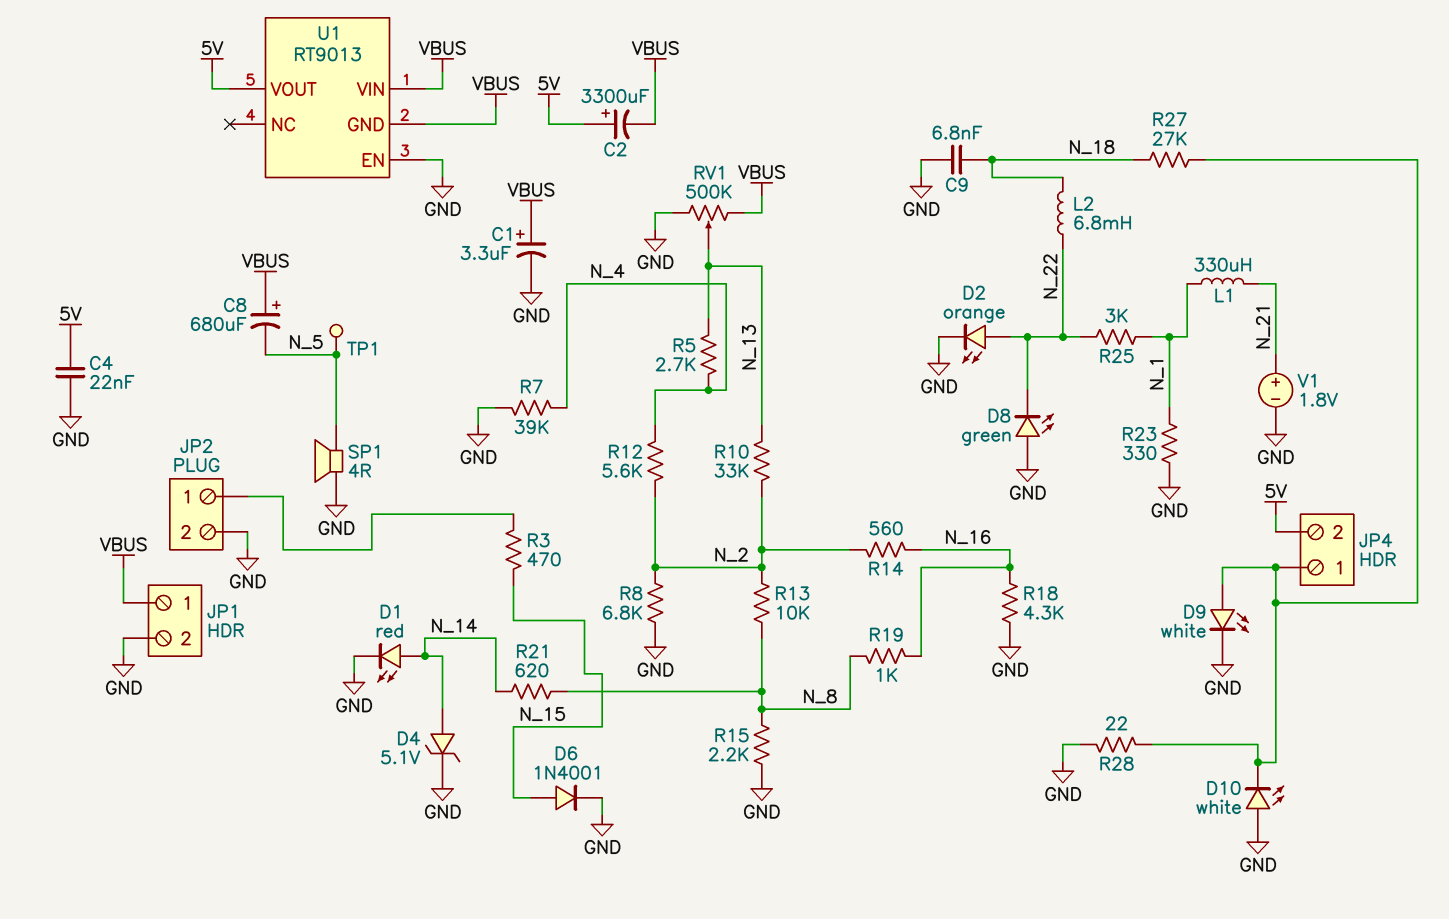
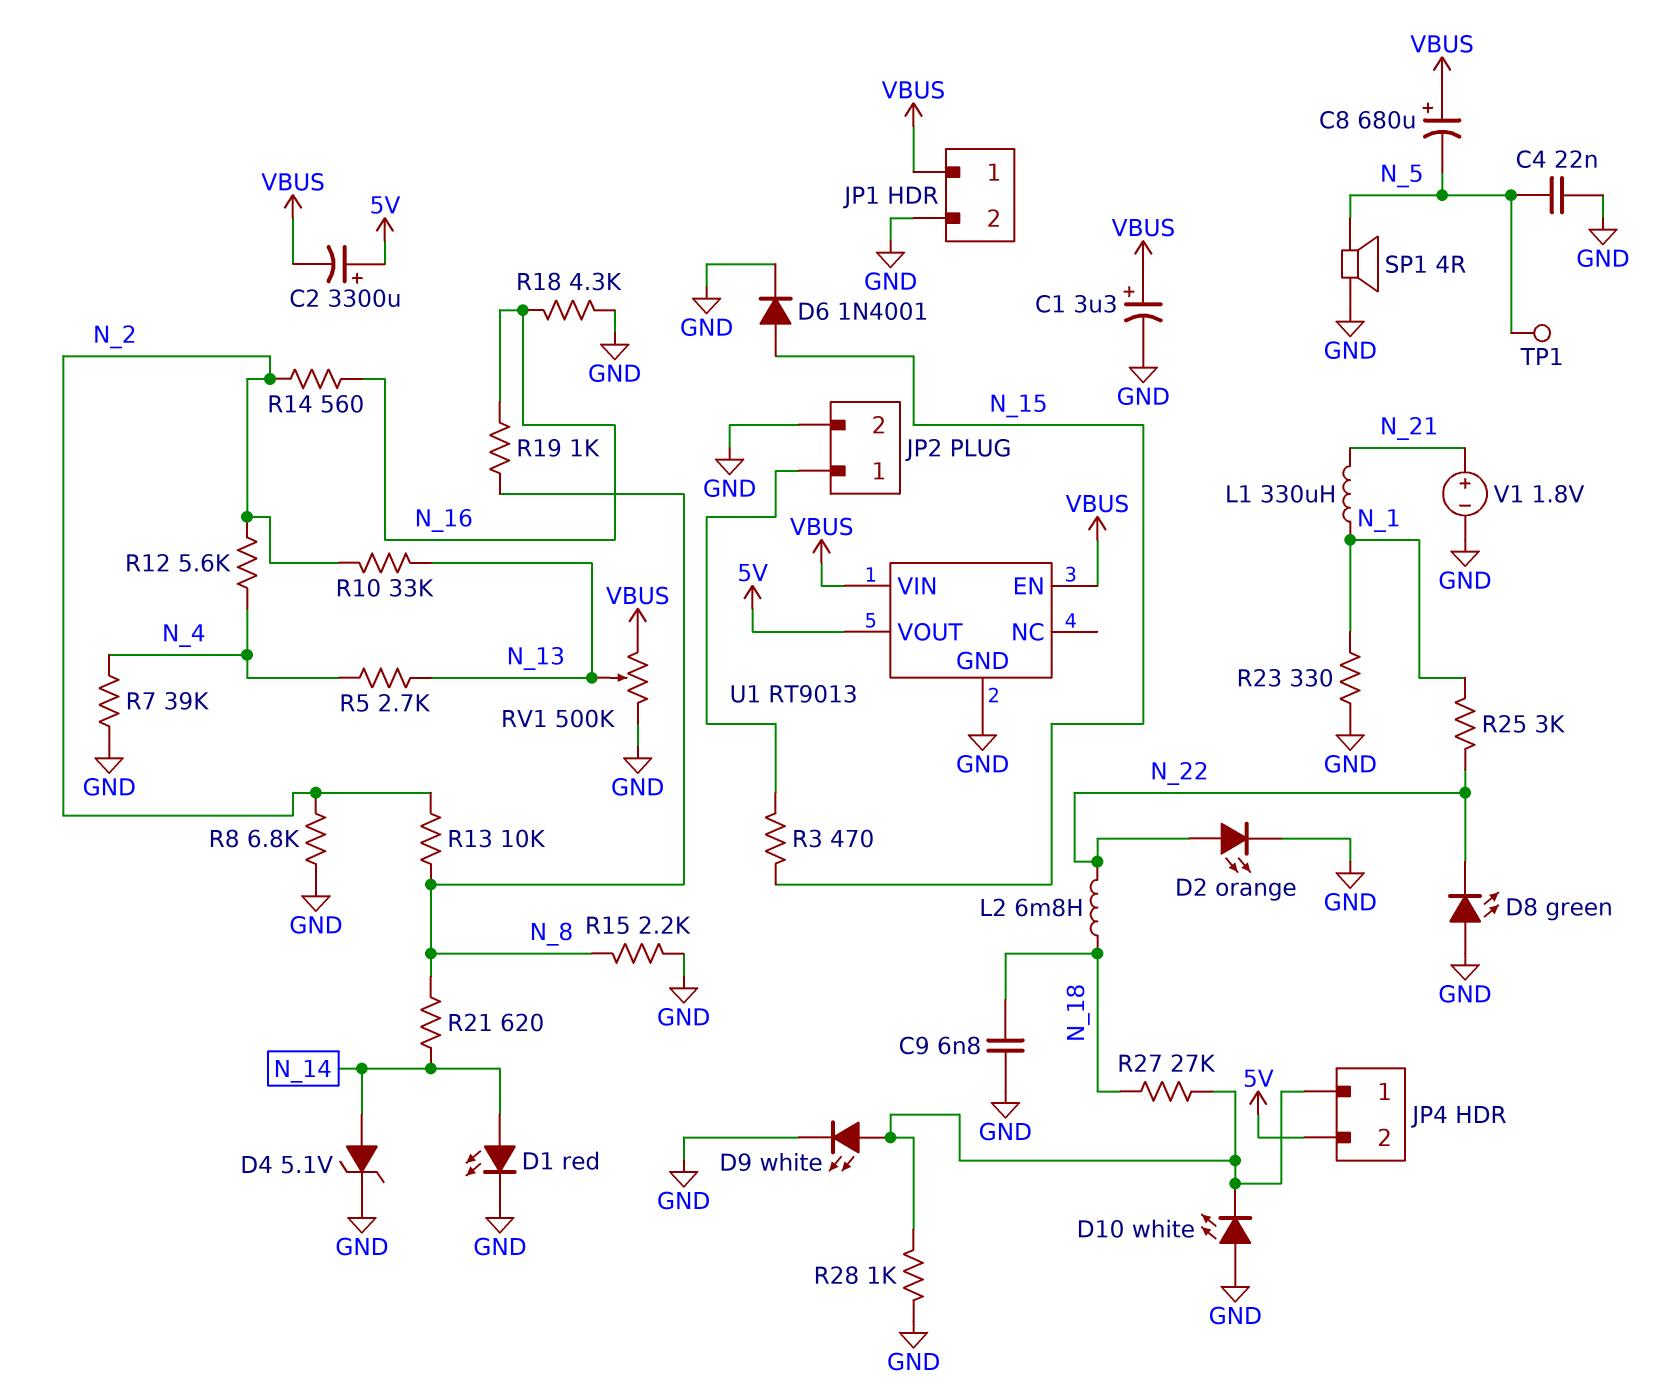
C4: 22nF (5V, GND) -> 22nF (GND, N_5)
R28: 22 (GND, JP4/1) -> 1k (GND, JP4/1)
U1 pin EN: GND -> VBUS
U1 pin GND: VBUS -> GND

